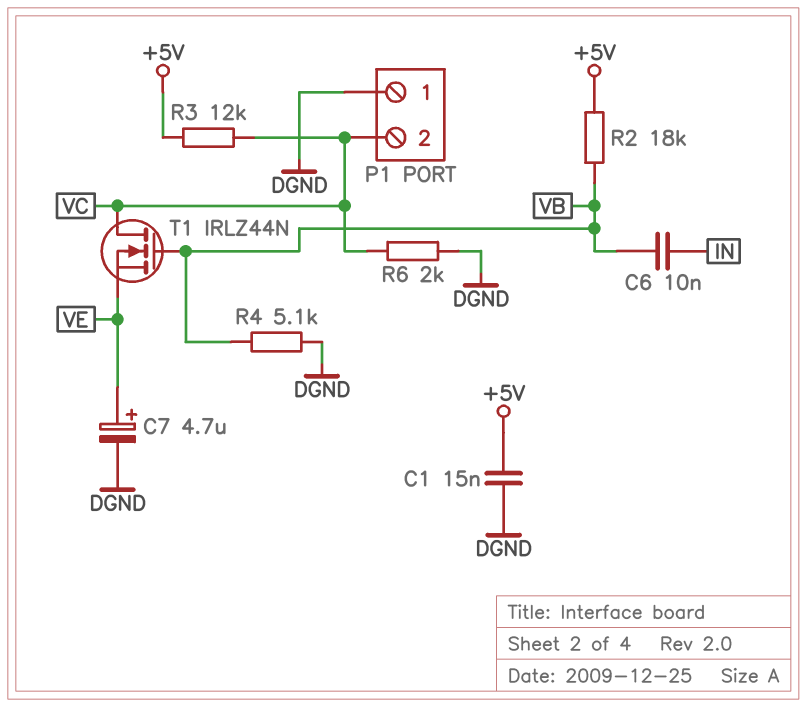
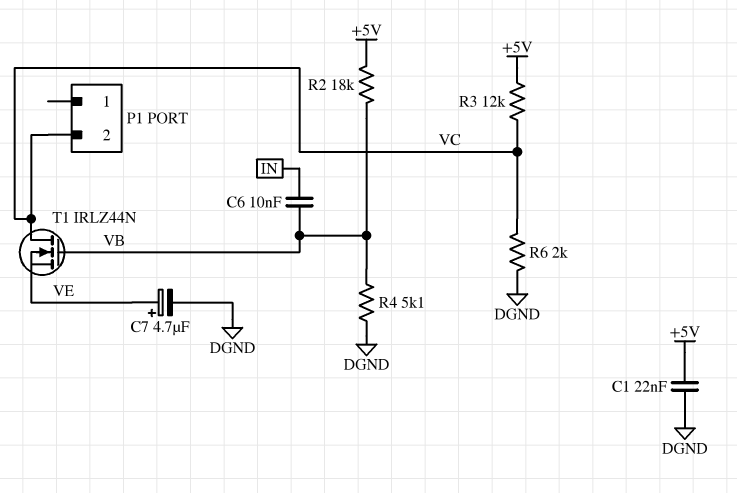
C1: 15nF (+5V, DGND) -> 22nF (+5V, DGND)
P1 pin 1: DGND -> none

